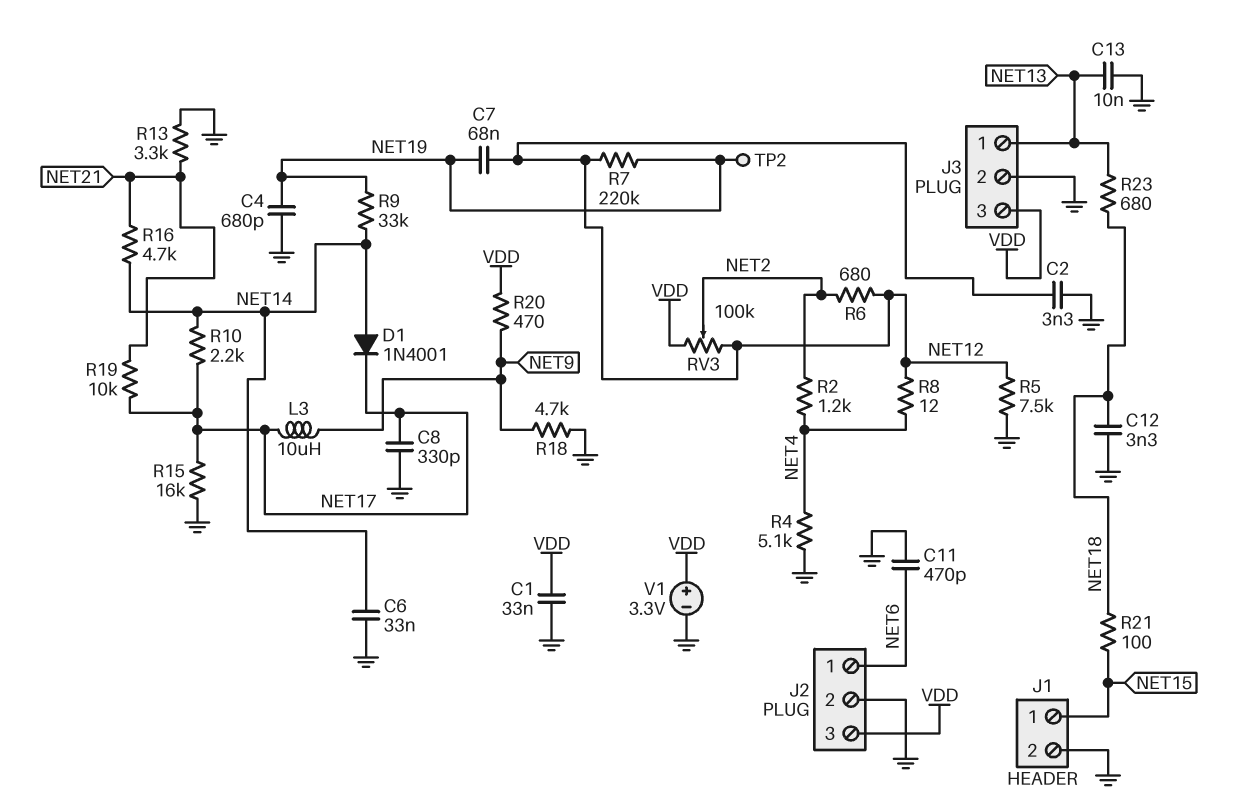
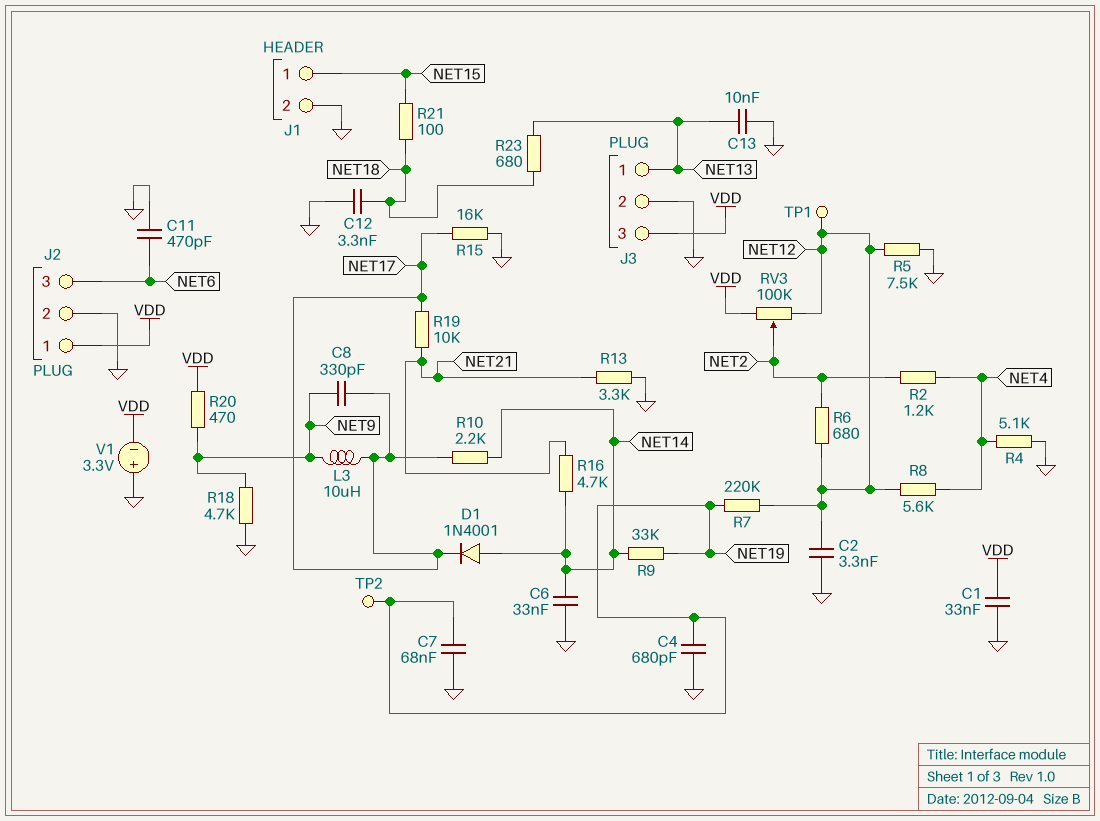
C7: 68nF (NET12, NET19) -> 68nF (GND, NET19)
C8: 330pF (GND, NET17) -> 330pF (NET9, NET17)
J2 pin 1: NET6 -> VDD
J2 pin 3: VDD -> NET6
R8: 12 (NET4, NET12) -> 5.6k (NET4, NET12)
TP1: none -> test point (NET12)
V1: 3.3V (plus VDD, minus GND) -> 3.3V (plus GND, minus VDD)

